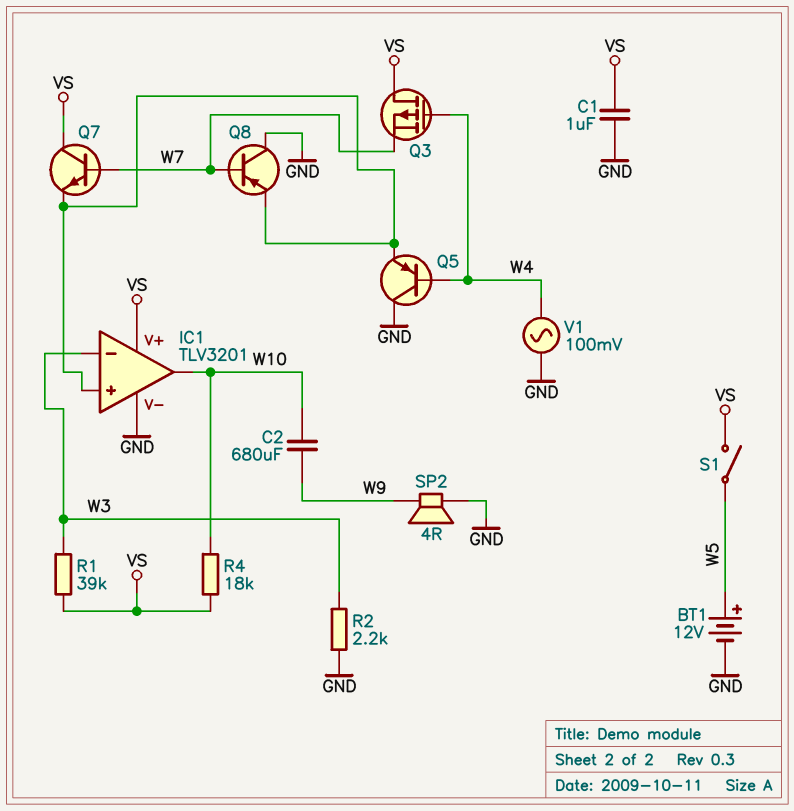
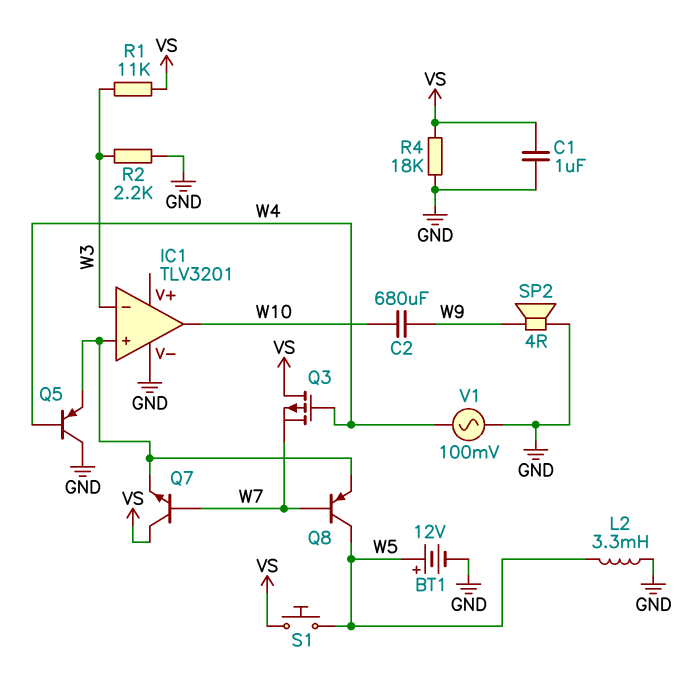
IC1 pin V+: VS -> none
L2: none -> 3.3mH (GND, W5)
Q8: PNP (B W7, C GND, E IC1/in+) -> PNP (B W7, C W5, E IC1/in+)
R1: 39k (VS, W3) -> 11k (VS, W3)
R4: 18k (VS, W10) -> 18k (GND, VS)
S1: switch (VS, W5) -> button (VS, W5)

